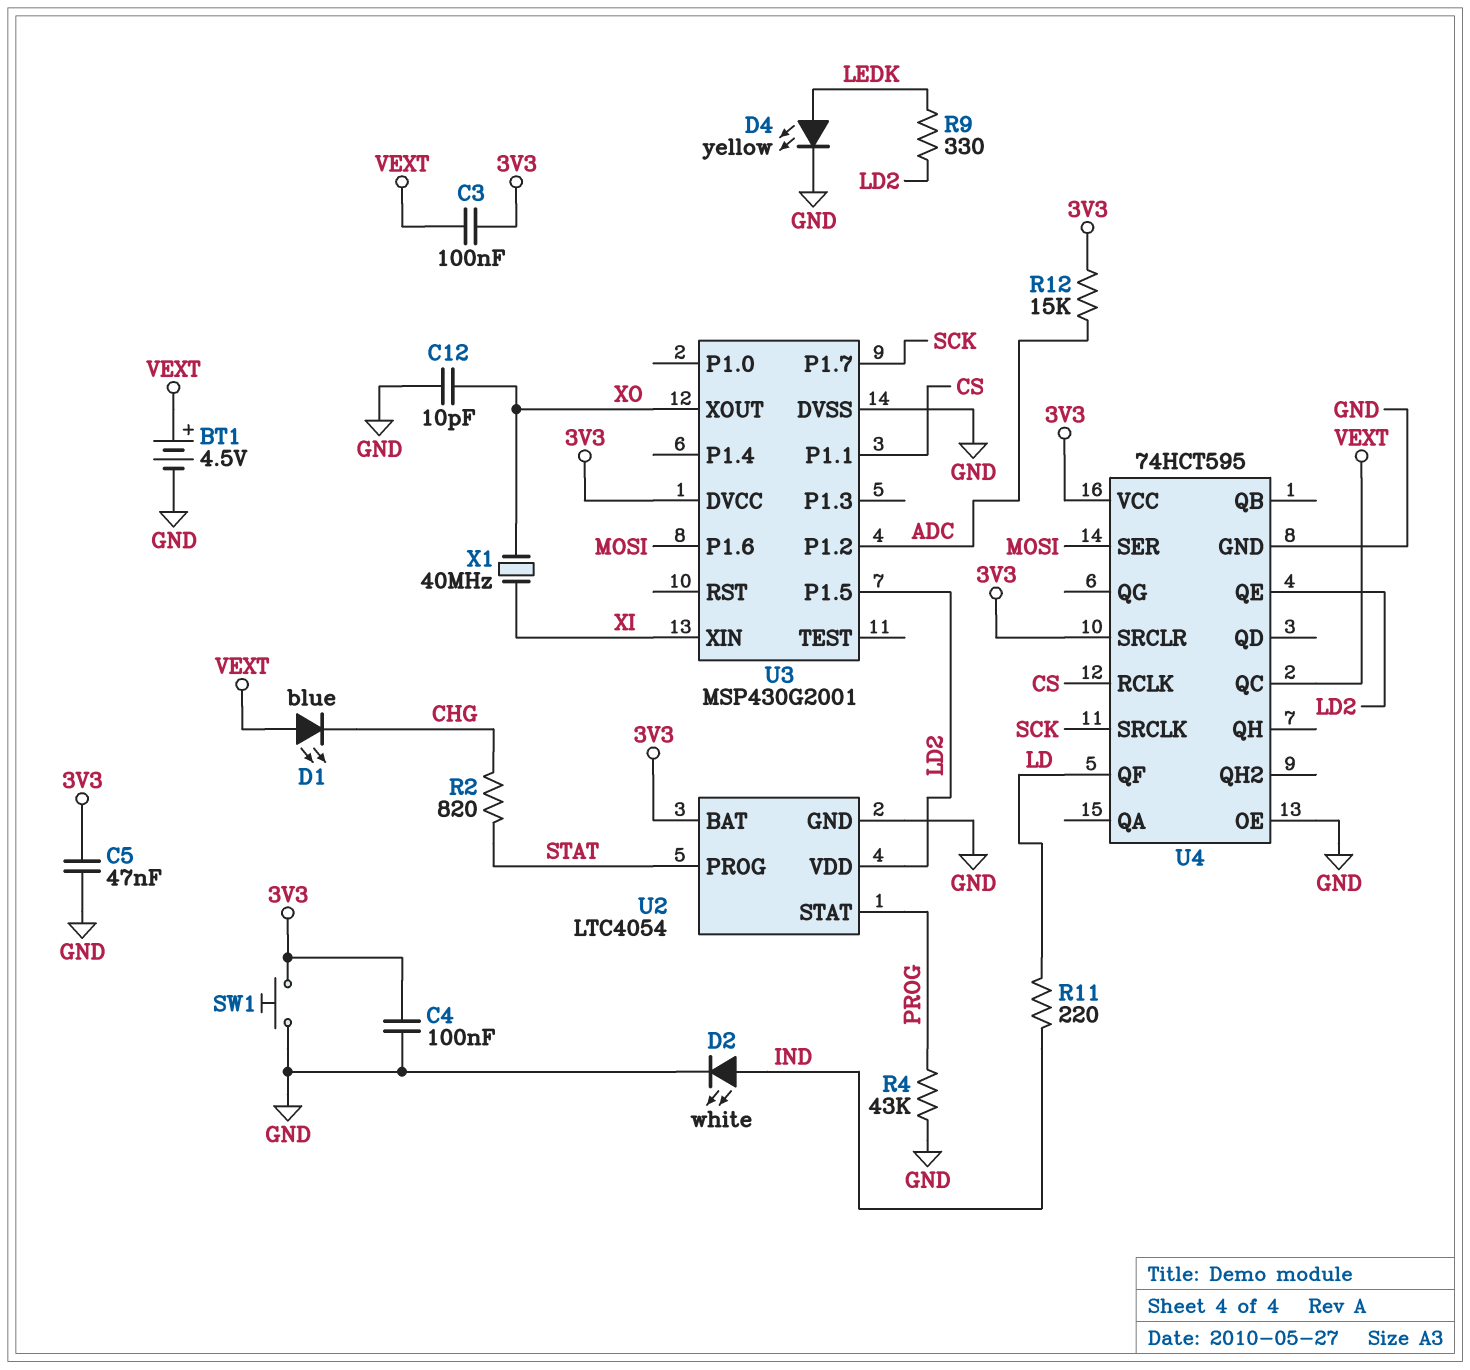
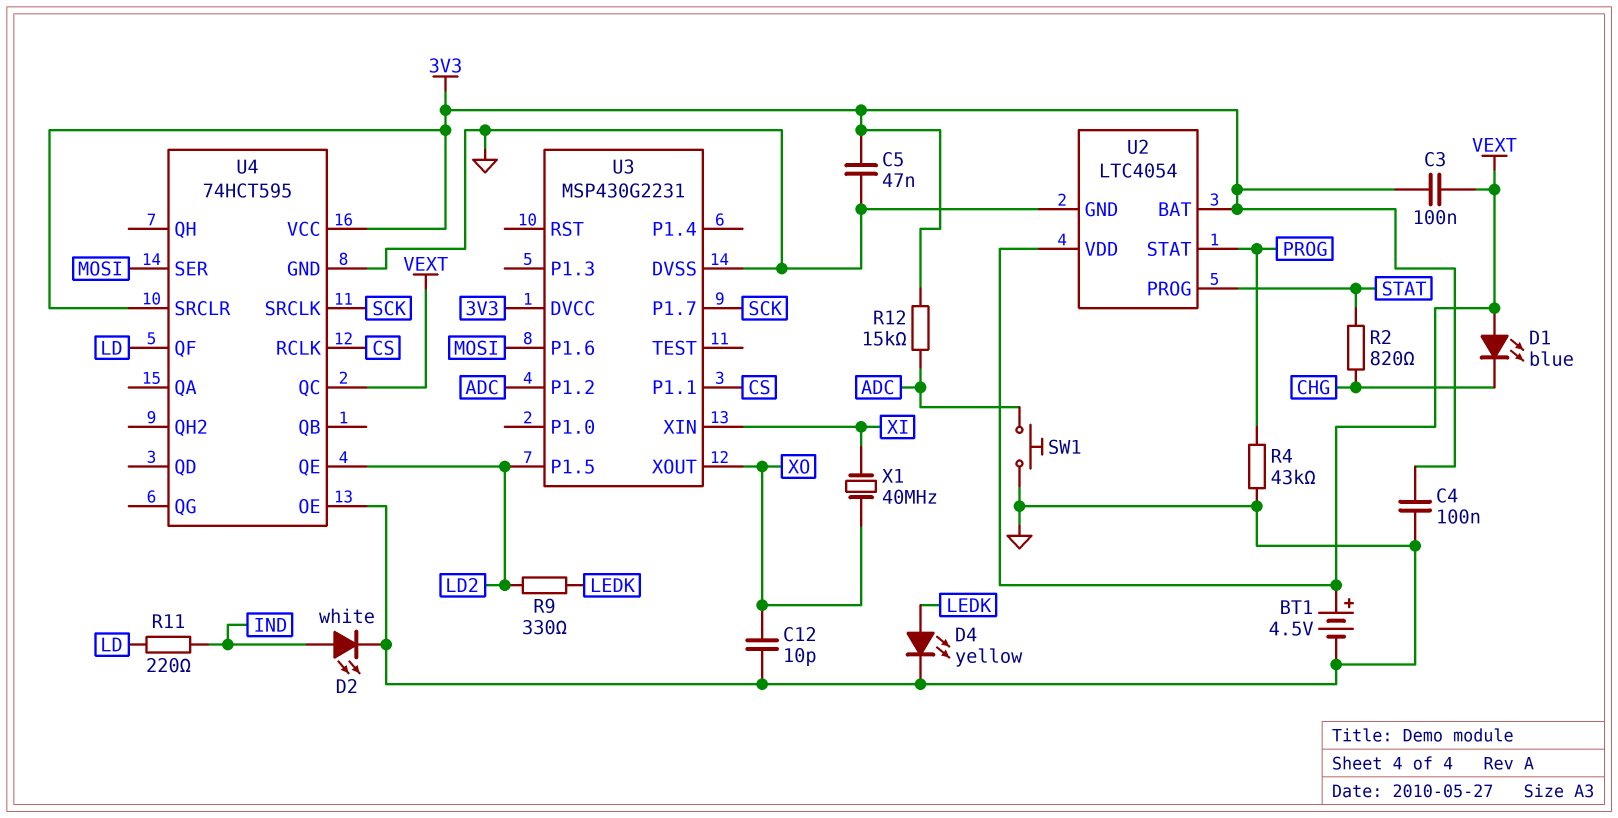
SW1: button (3V3, GND) -> button (ADC, GND)
U2 pin VDD: LD2 -> VEXT
U3: MSP430G2001 -> MSP430G2231

